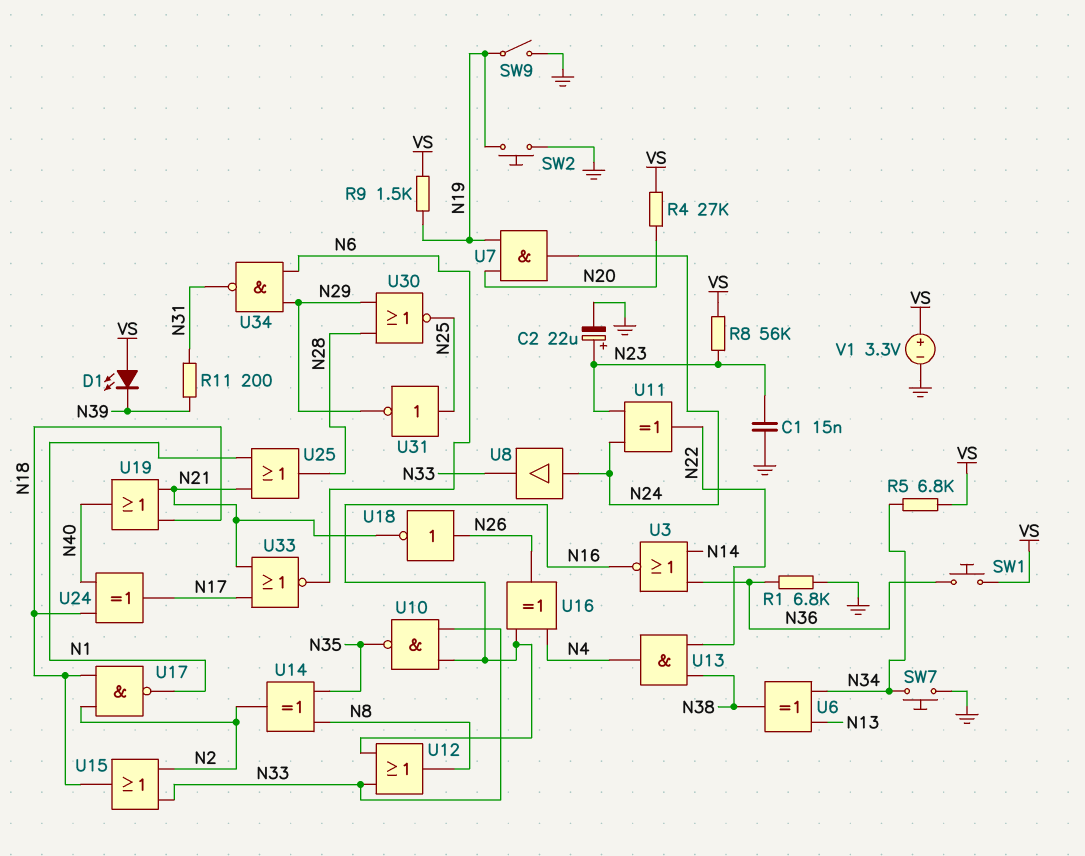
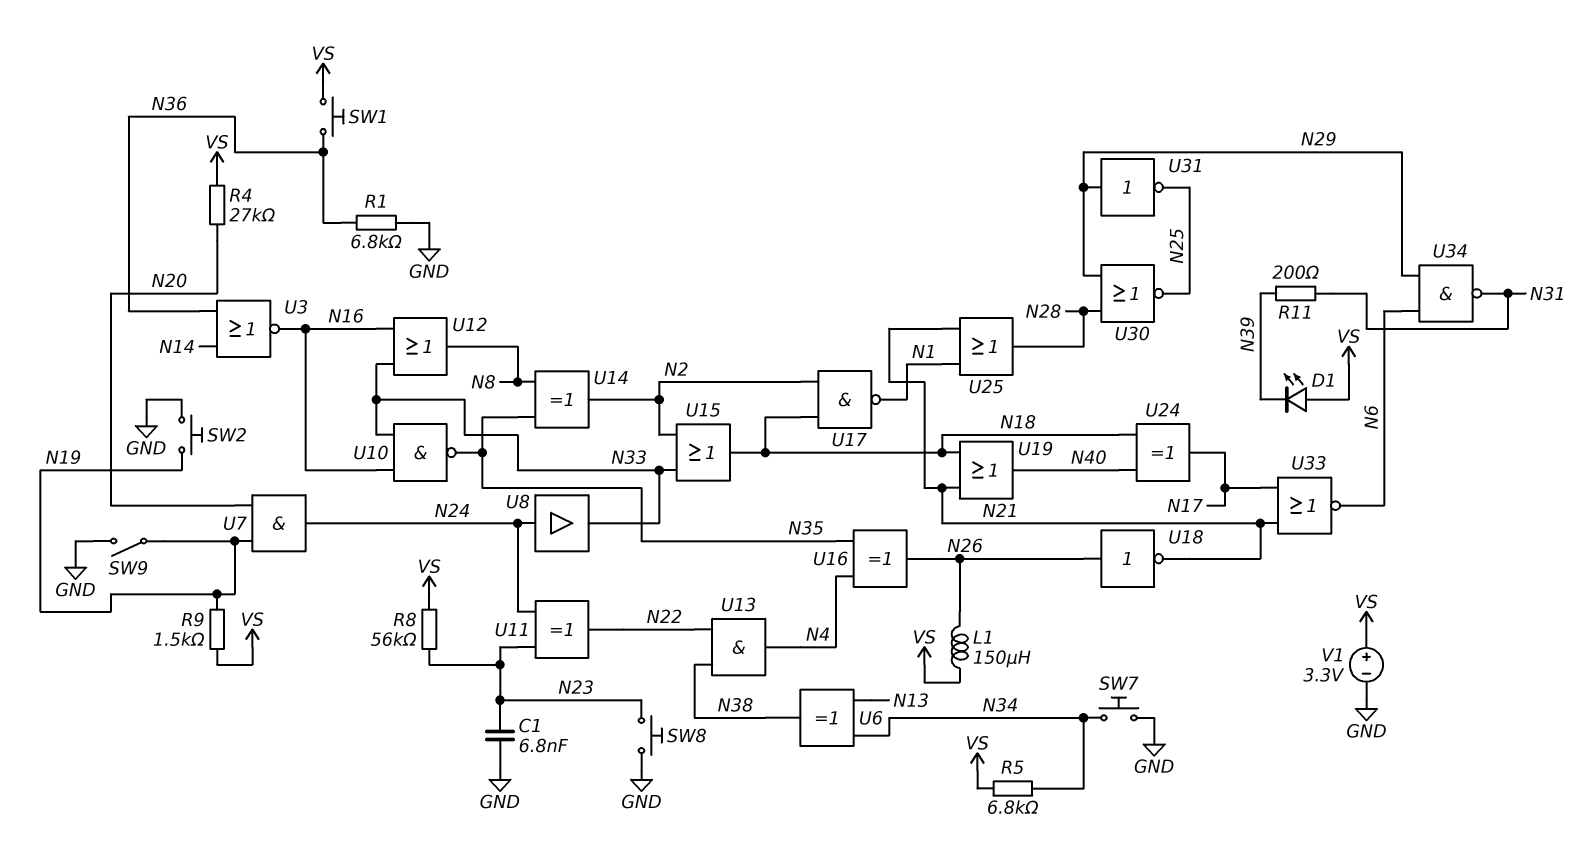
C1: 15nF (GND, N23) -> 6.8nF (GND, N23)
C2: 22uF (plus N23, minus GND) -> none
L1: none -> 150uH (N26, VS)
SW8: none -> button (GND, N23)
U16: XOR (in N4, in N16, out N26) -> XOR (in N4, in N35, out N26)
U31: NOT (in N25, out N29) -> NOT (in N29, out N25)

